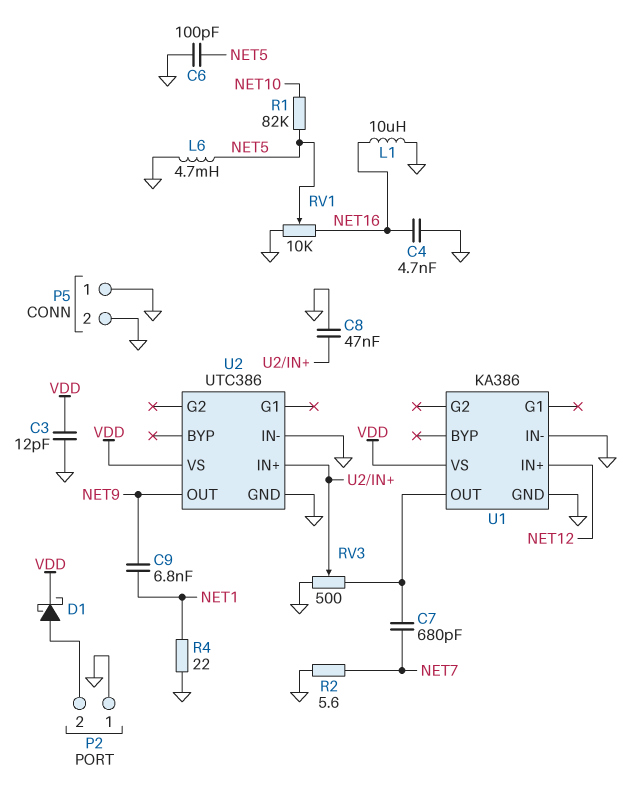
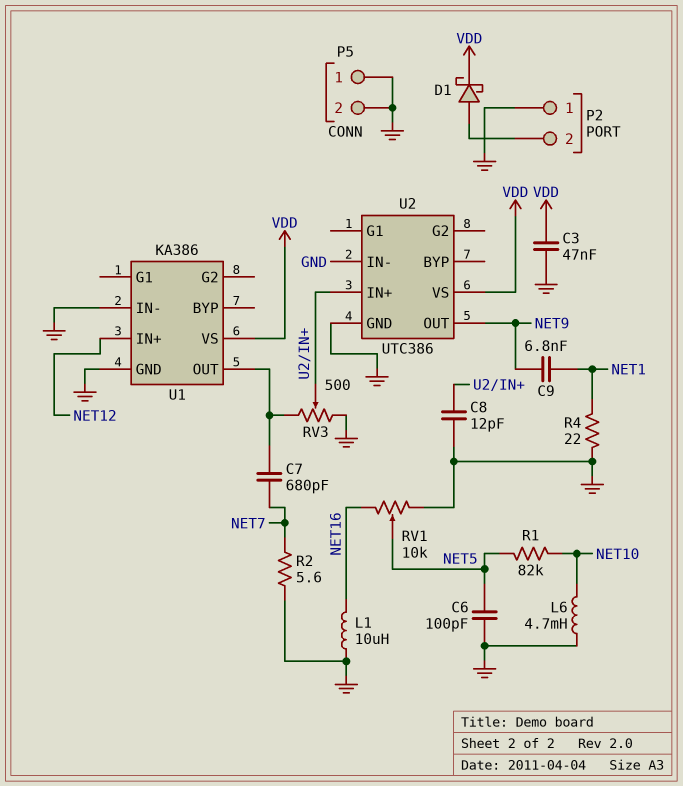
C3: 12pF (GND, VDD) -> 47nF (GND, VDD)
C4: 4.7nF (GND, NET16) -> none
C8: 47nF (GND, U2/IN+) -> 12pF (GND, U2/IN+)
L6: 4.7mH (GND, NET5) -> 4.7mH (GND, NET10)

